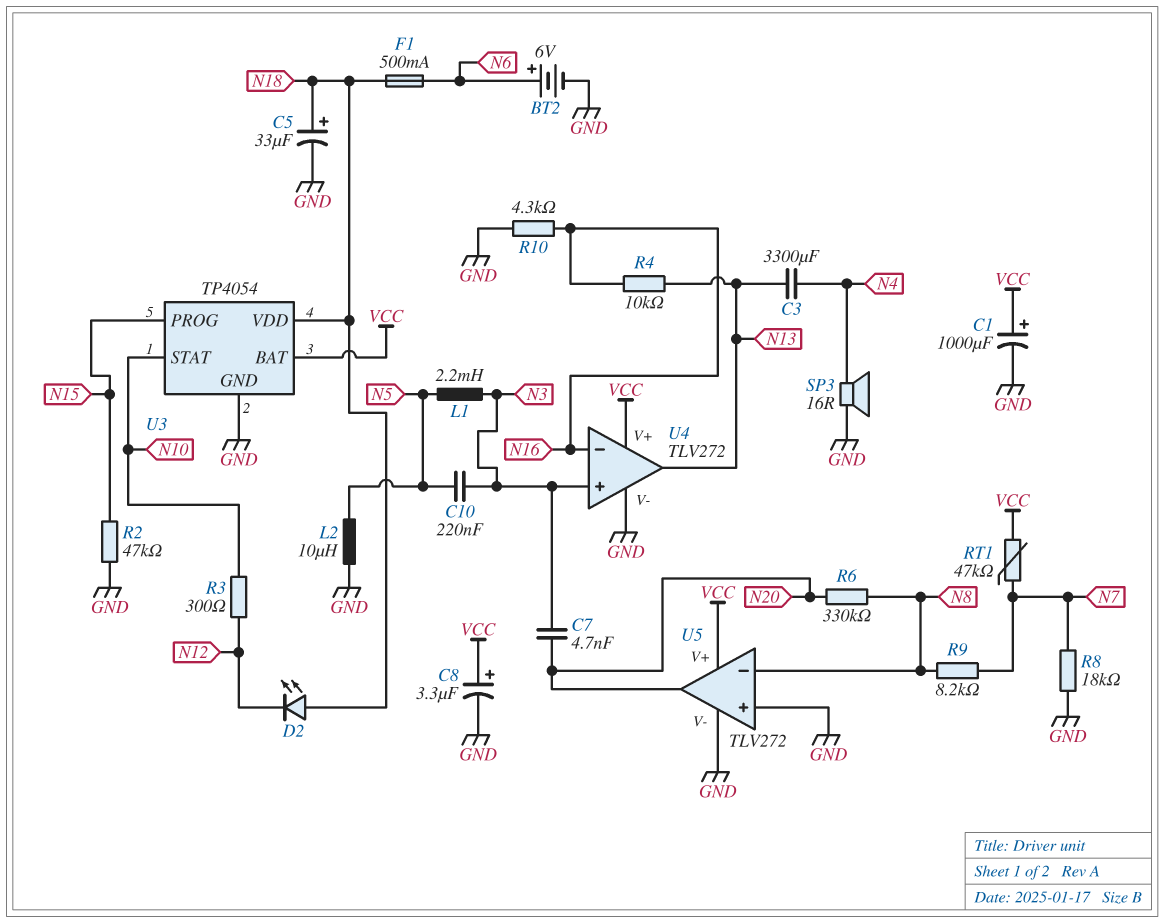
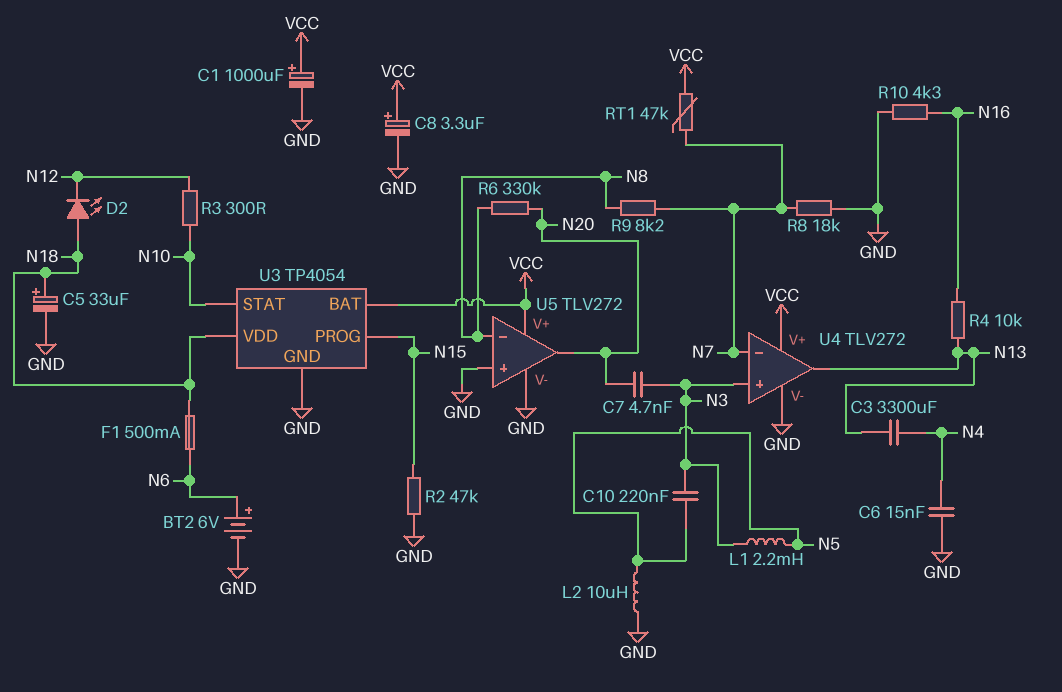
C6: none -> 15nF (GND, N4)
SP3: speaker 16R (GND, N4) -> none
U4 pin in-: N16 -> N7

